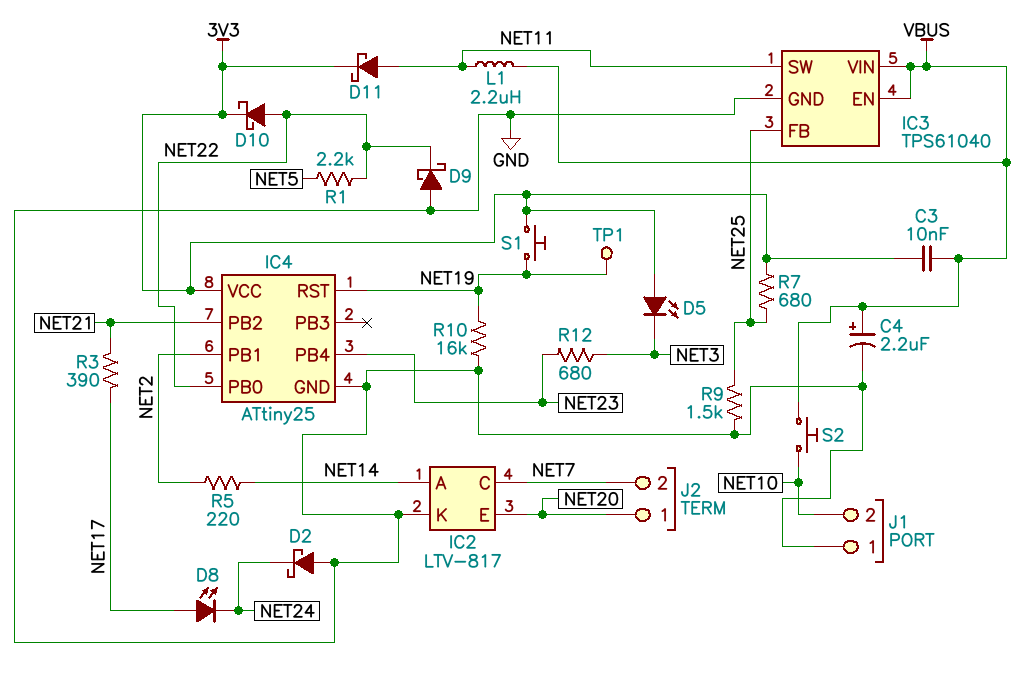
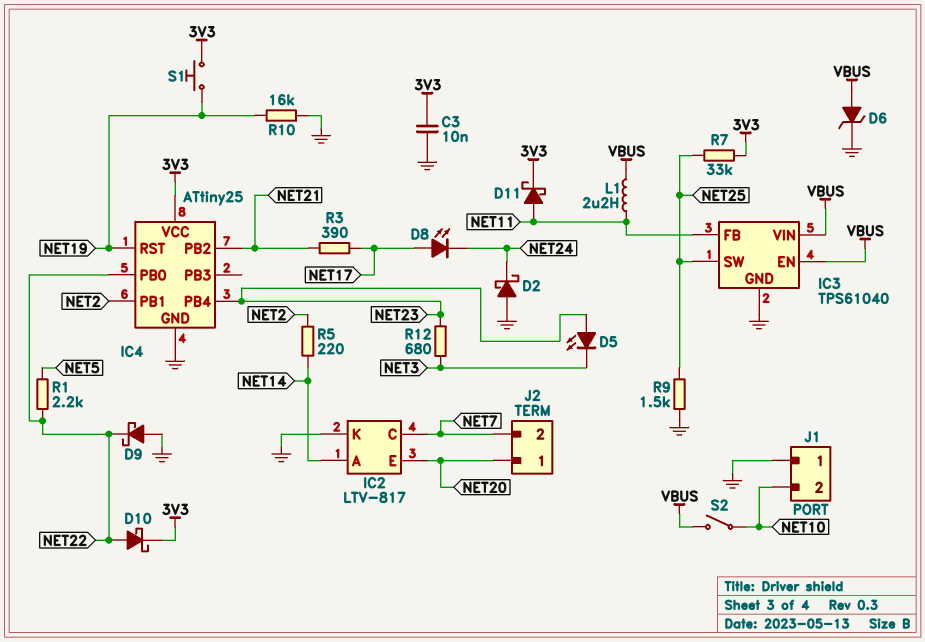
C3: 10nF (3V3, VBUS) -> 10nF (3V3, GND)
C4: 2.2uF (plus VBUS, minus GND) -> none
D5: LED (A 3V3, K NET3) -> LED (A NET23, K NET3)
D6: none -> zener (A VBUS, K GND)
IC3 pin FB: NET25 -> NET11
IC3 pin SW: NET11 -> NET25
R7: 680 (3V3, NET25) -> 33k (3V3, NET25)
S2: button (NET10, VBUS) -> switch (NET10, VBUS)
TP1: test point (NET19) -> none

